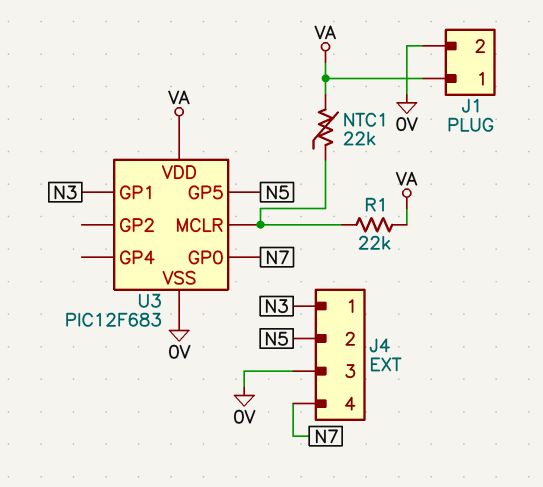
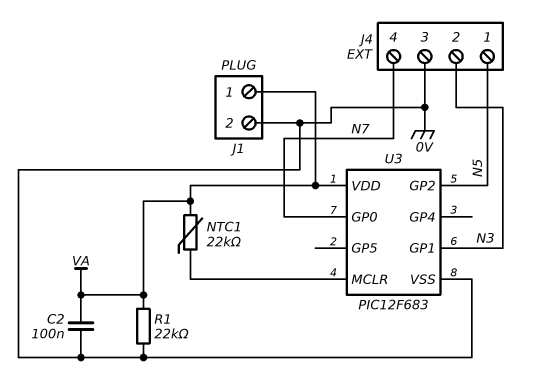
C2: none -> 100nF (0V, VA)
J4 pin 1: N3 -> N5
J4 pin 2: N5 -> N3
R1: 22k (U3/MCLR, VA) -> 22k (0V, VA)
U3 pin GP2: none -> N5
U3 pin GP5: N5 -> none

